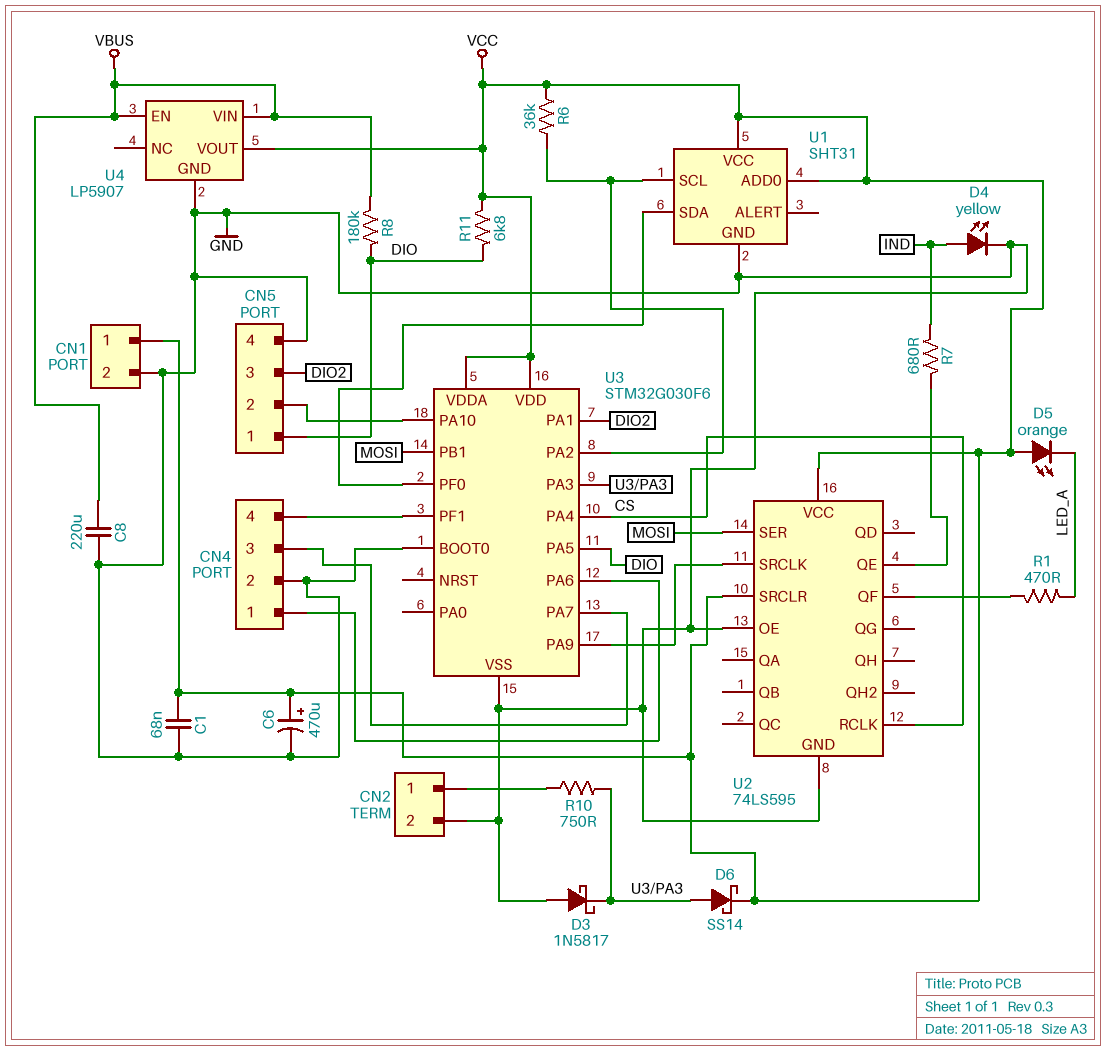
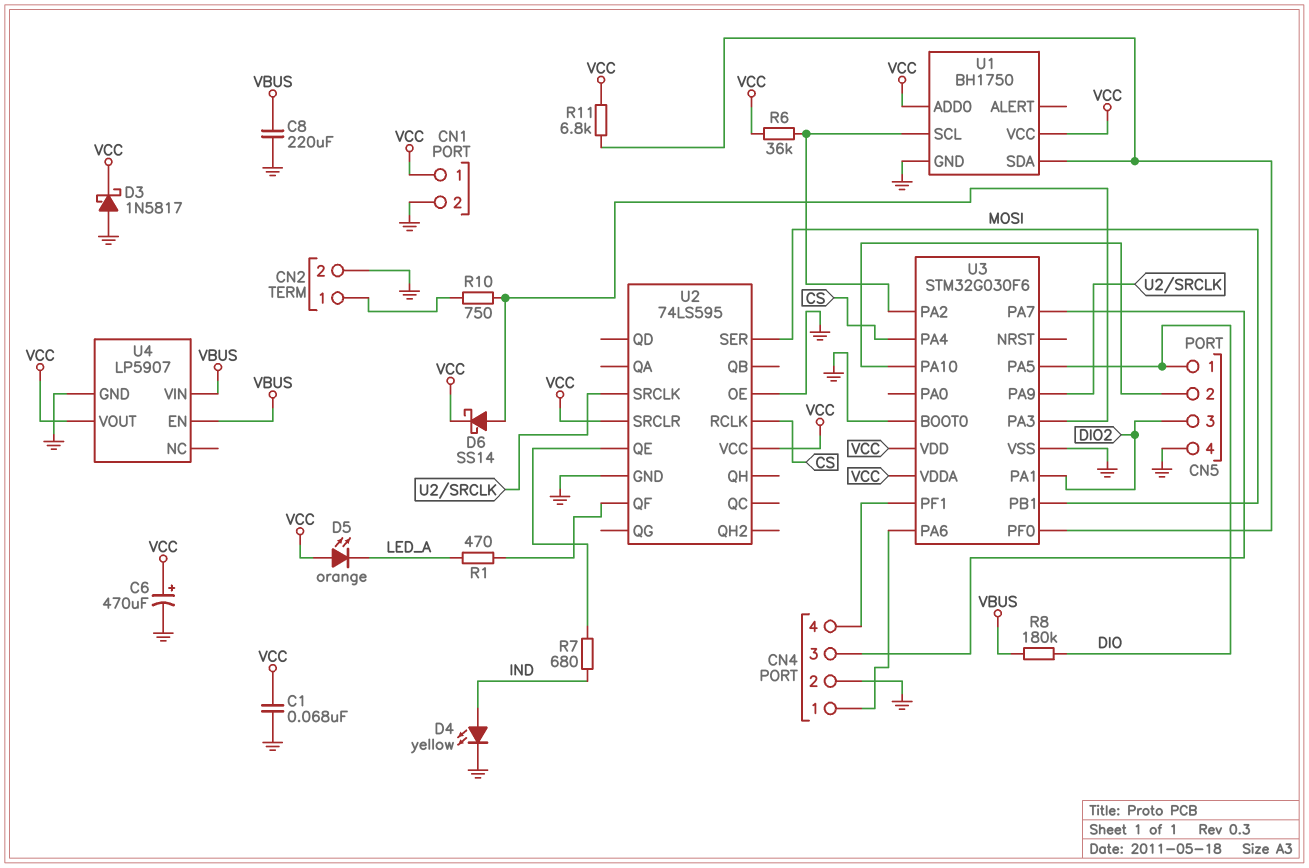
D3: schottky 1N5817 (A GND, K U3/PA3) -> schottky 1N5817 (A GND, K VCC)
R11: 6.8k (DIO, VCC) -> 6.8k (U1/SDA, VCC)
U1: SHT31 -> BH1750

